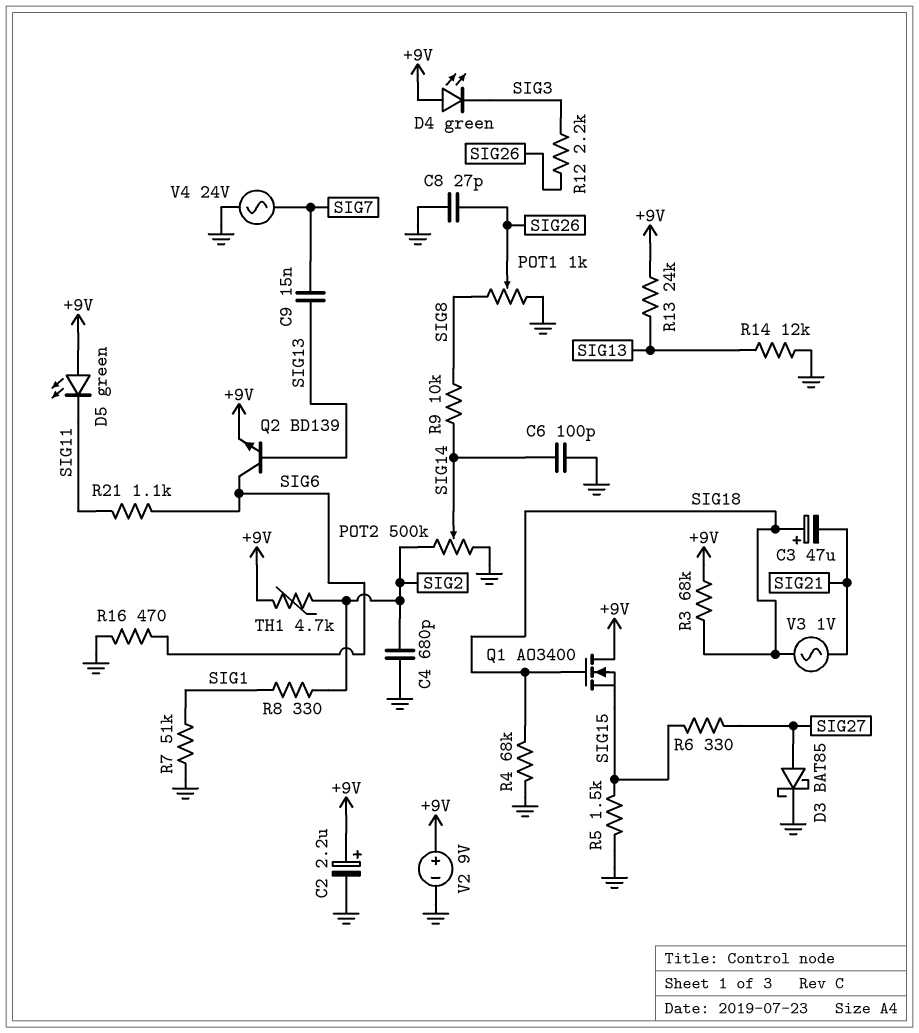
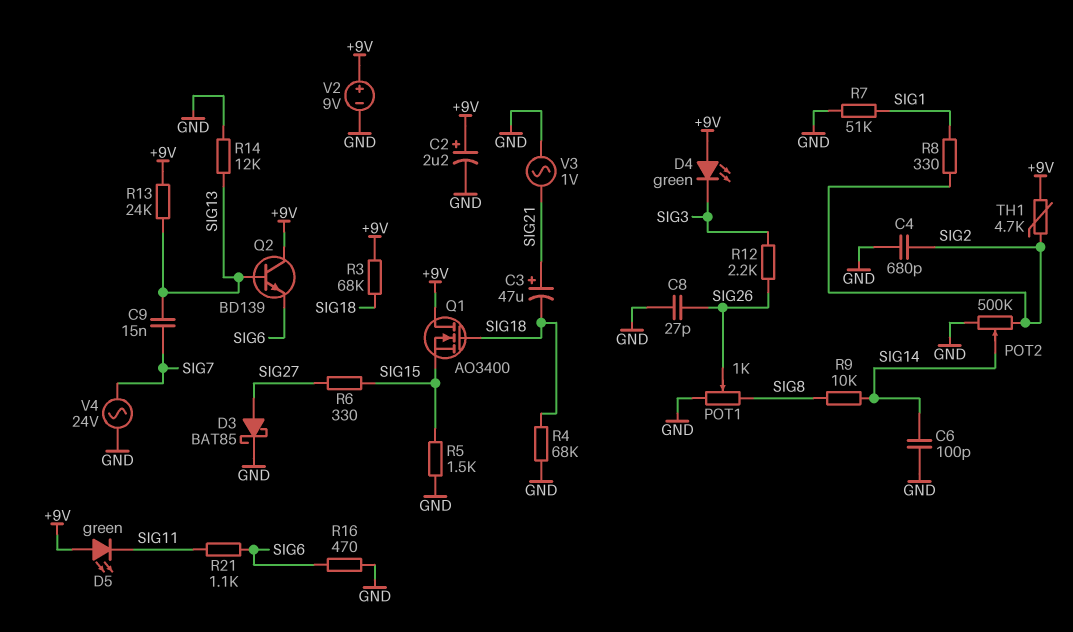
C3: 47uF (plus SIG18, minus SIG21) -> 47uF (plus SIG21, minus SIG18)
Q2: NPN BD139 (B SIG13, C SIG6, E +9V) -> NPN BD139 (B SIG13, C +9V, E SIG6)
V3: AC 1V (SIG18, SIG21) -> AC 1V (GND, SIG21)

